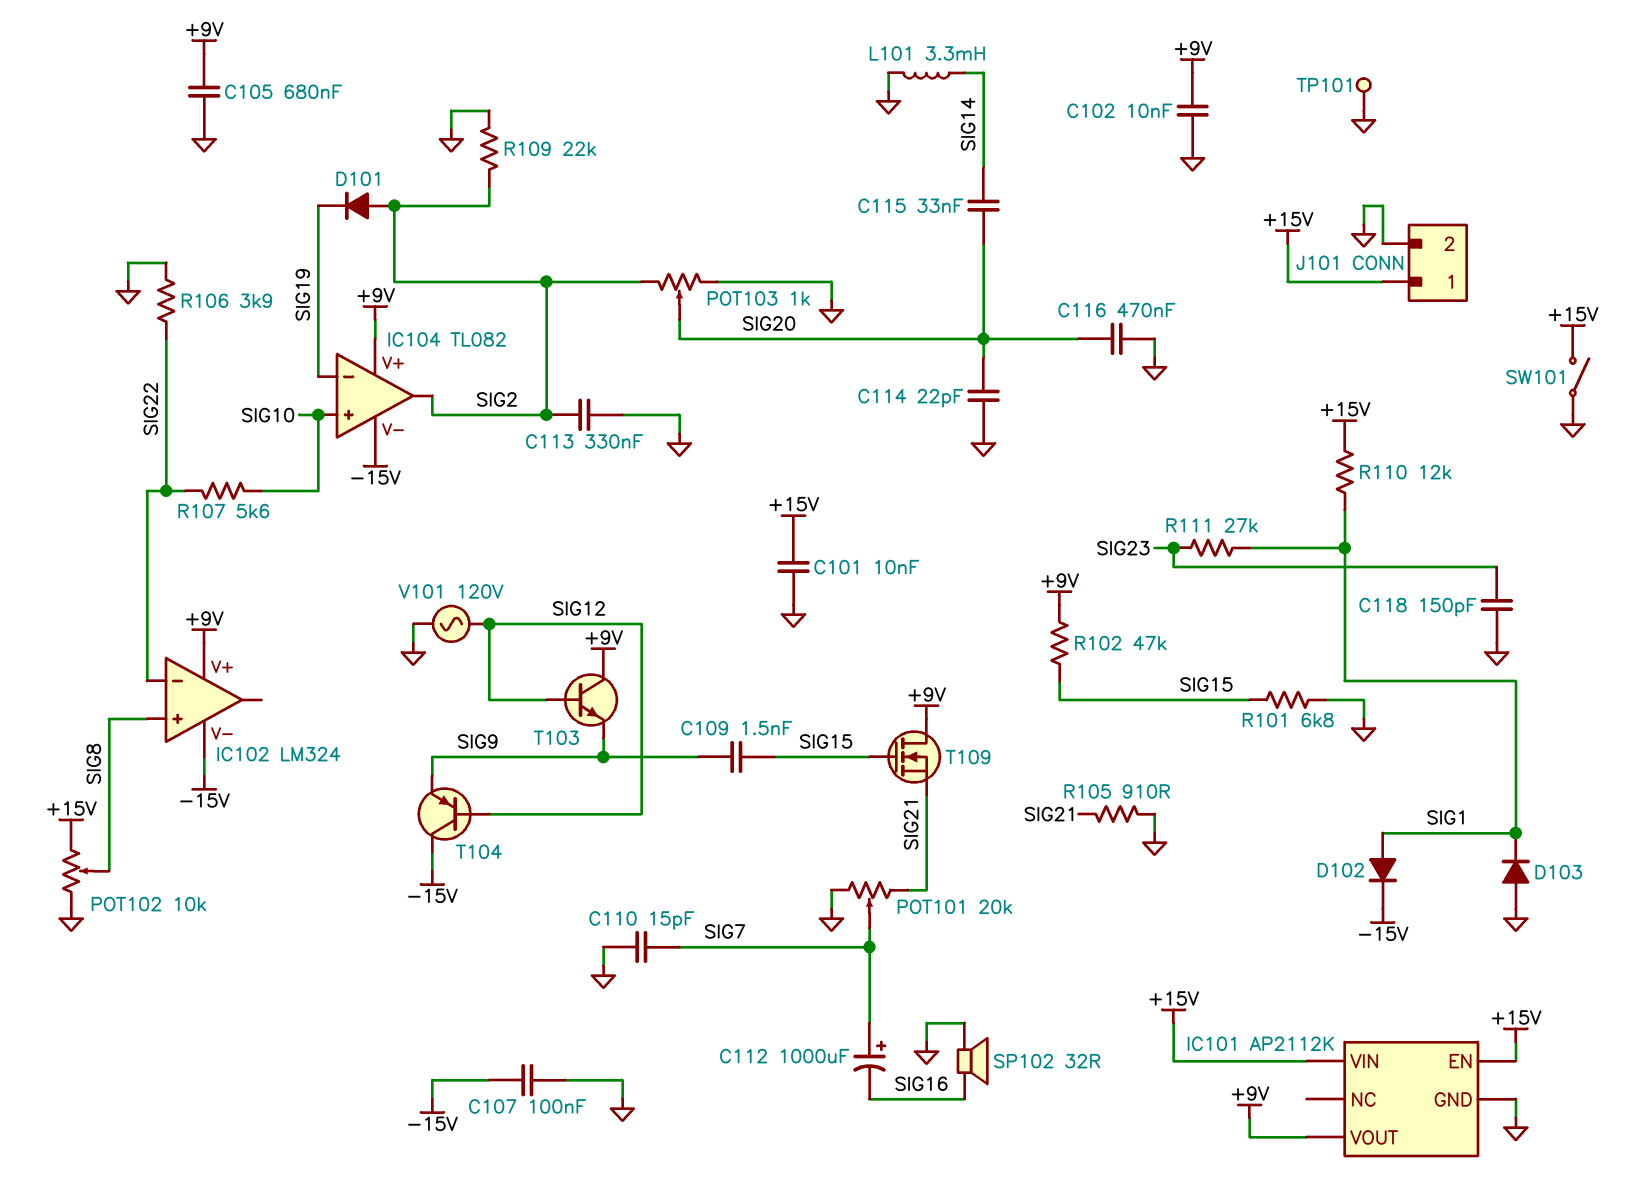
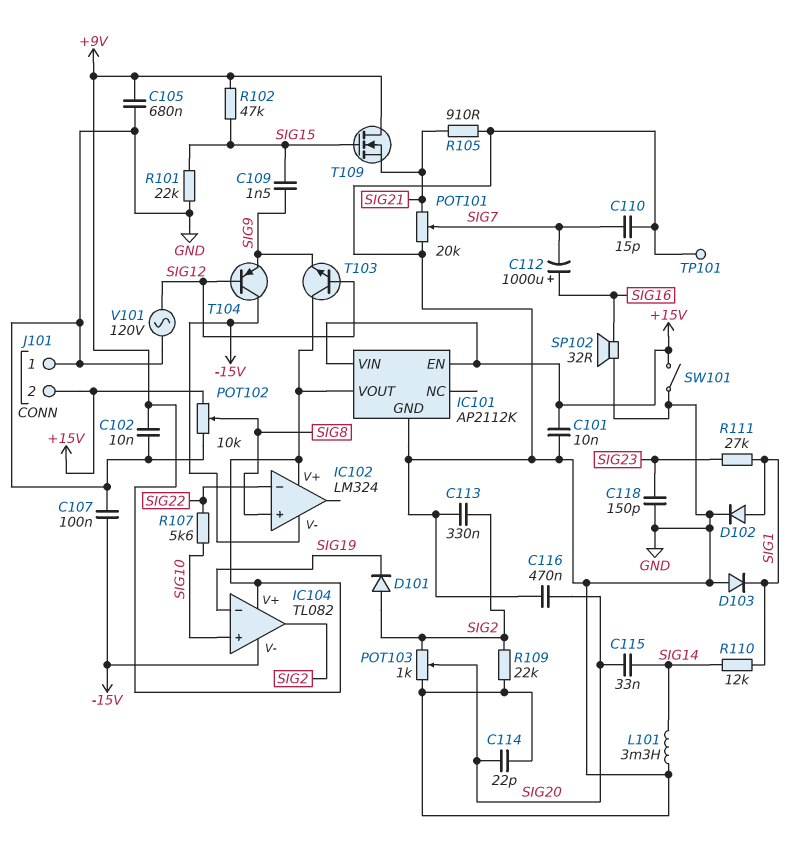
C112: 1000uF (plus SIG7, minus SIG16) -> 1000uF (plus SIG16, minus SIG7)
D102: diode (A SIG1, K -15V) -> diode (A SIG1, K GND)
J101 pin 1: +15V -> GND
J101 pin 2: GND -> +15V
R101: 6.8k (GND, SIG15) -> 22k (GND, SIG15)
R106: 3.9k (GND, SIG22) -> none
R110: 12k (+15V, SIG1) -> 12k (SIG1, SIG14)

